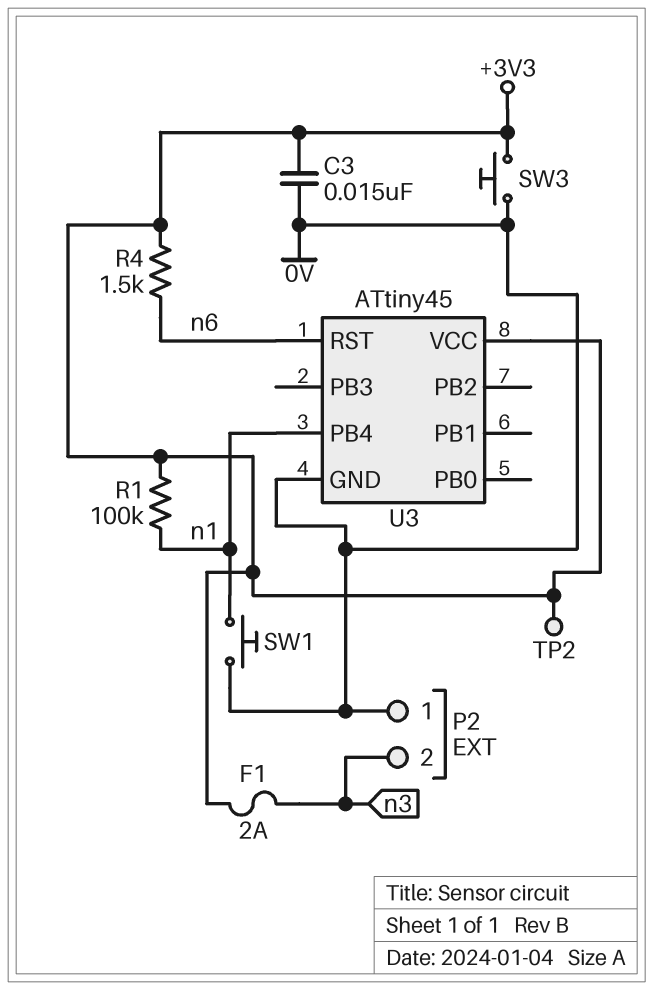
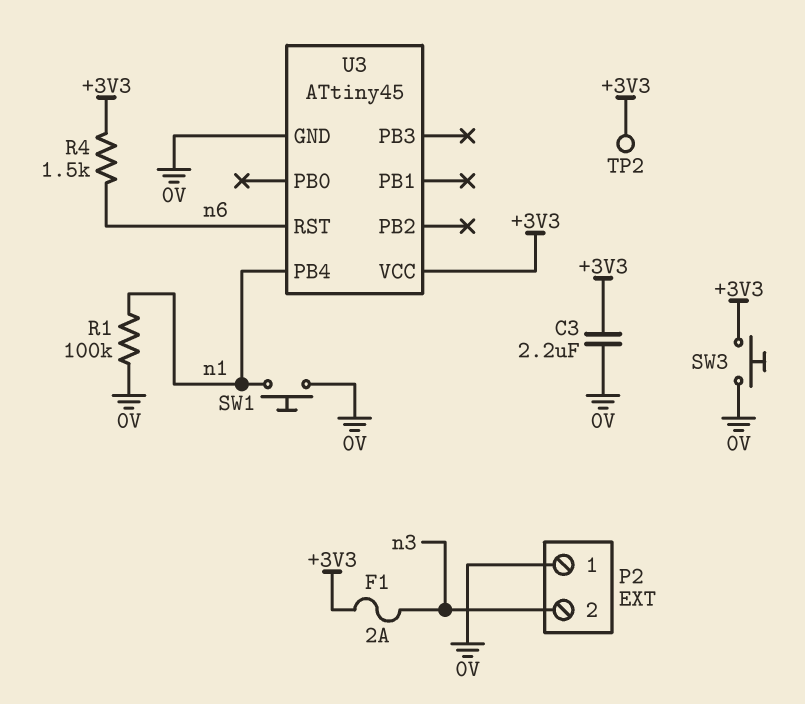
C3: 15nF (+3V3, 0V) -> 2.2uF (+3V3, 0V)
R1: 100k (+3V3, n1) -> 100k (0V, n1)

